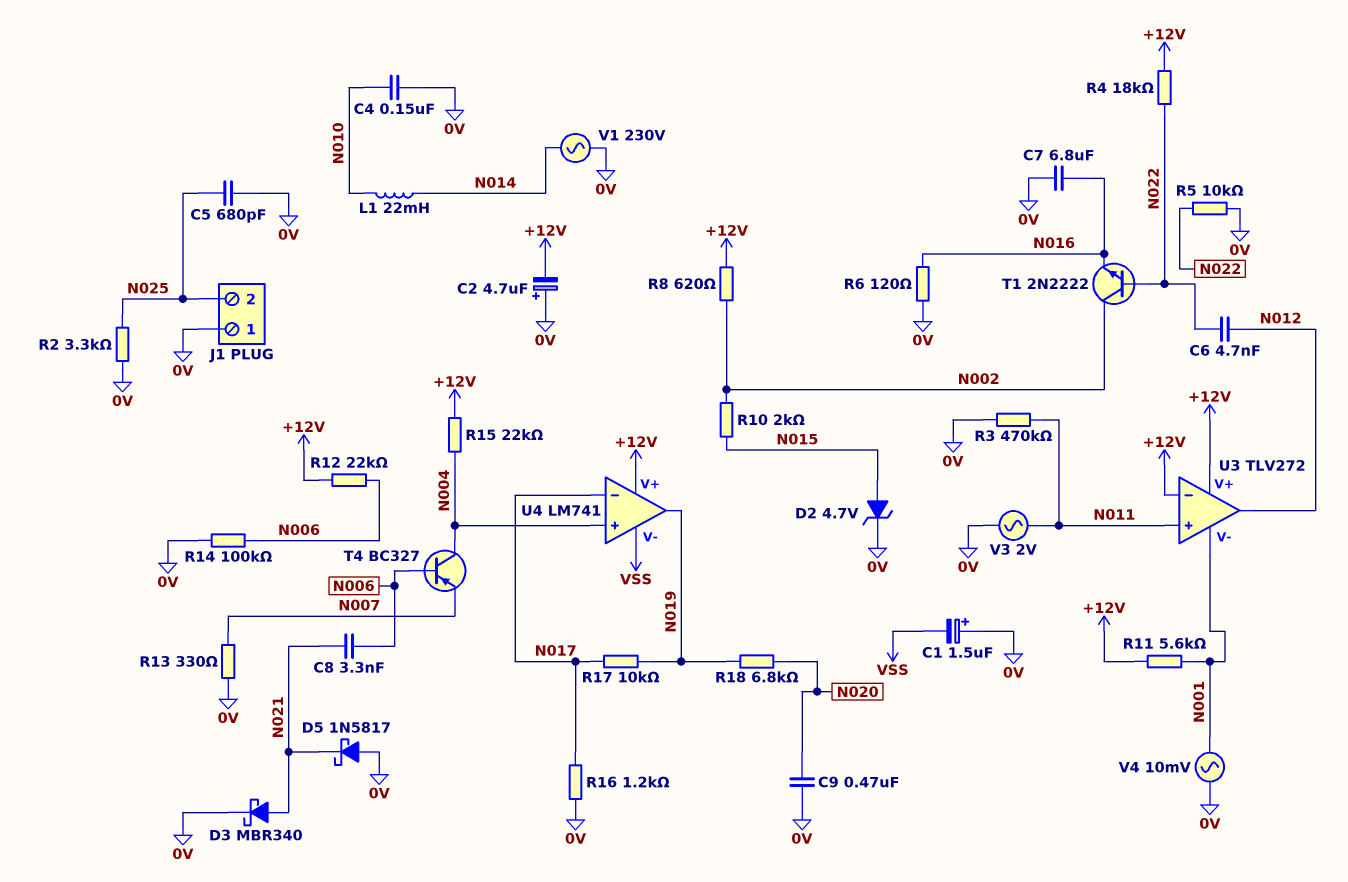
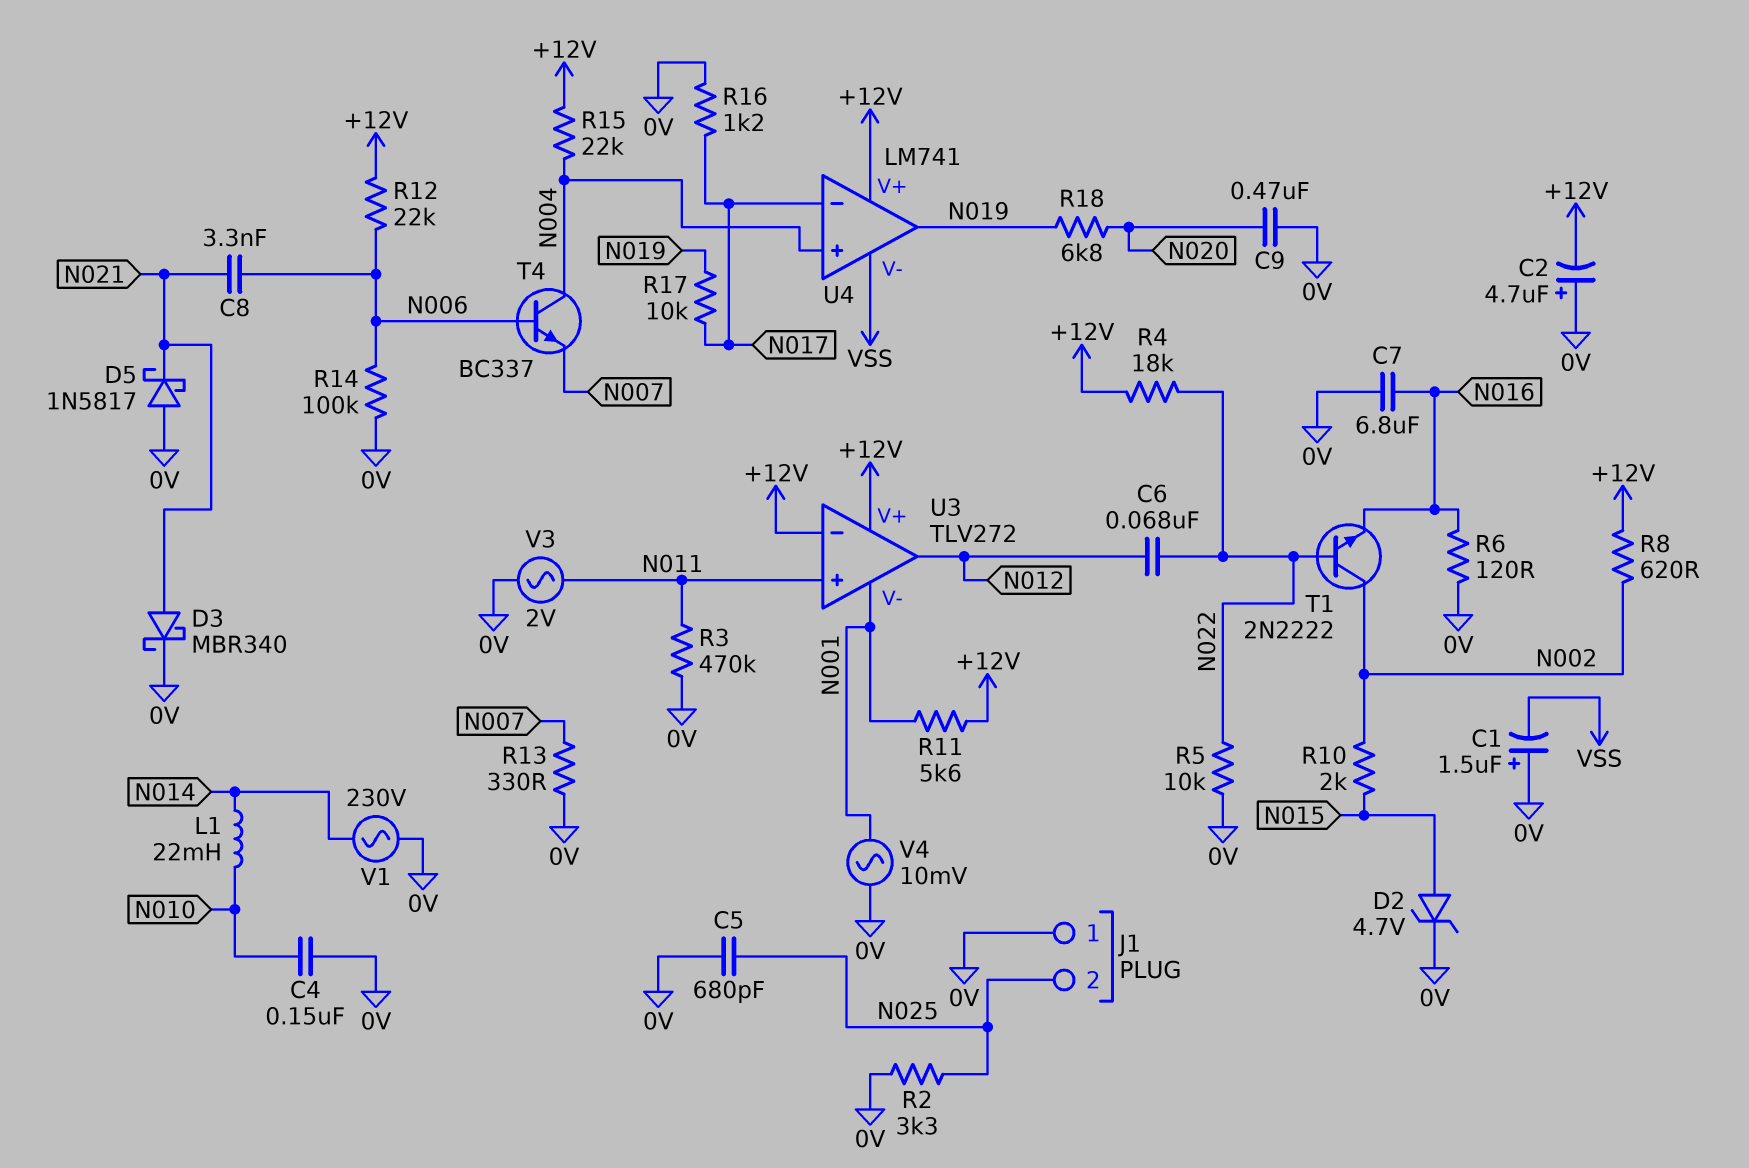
C6: 4.7nF (N012, N022) -> 68nF (N012, N022)
T4: PNP BC327 (B N006, C N004, E N007) -> NPN BC337 (B N006, C N004, E N007)

